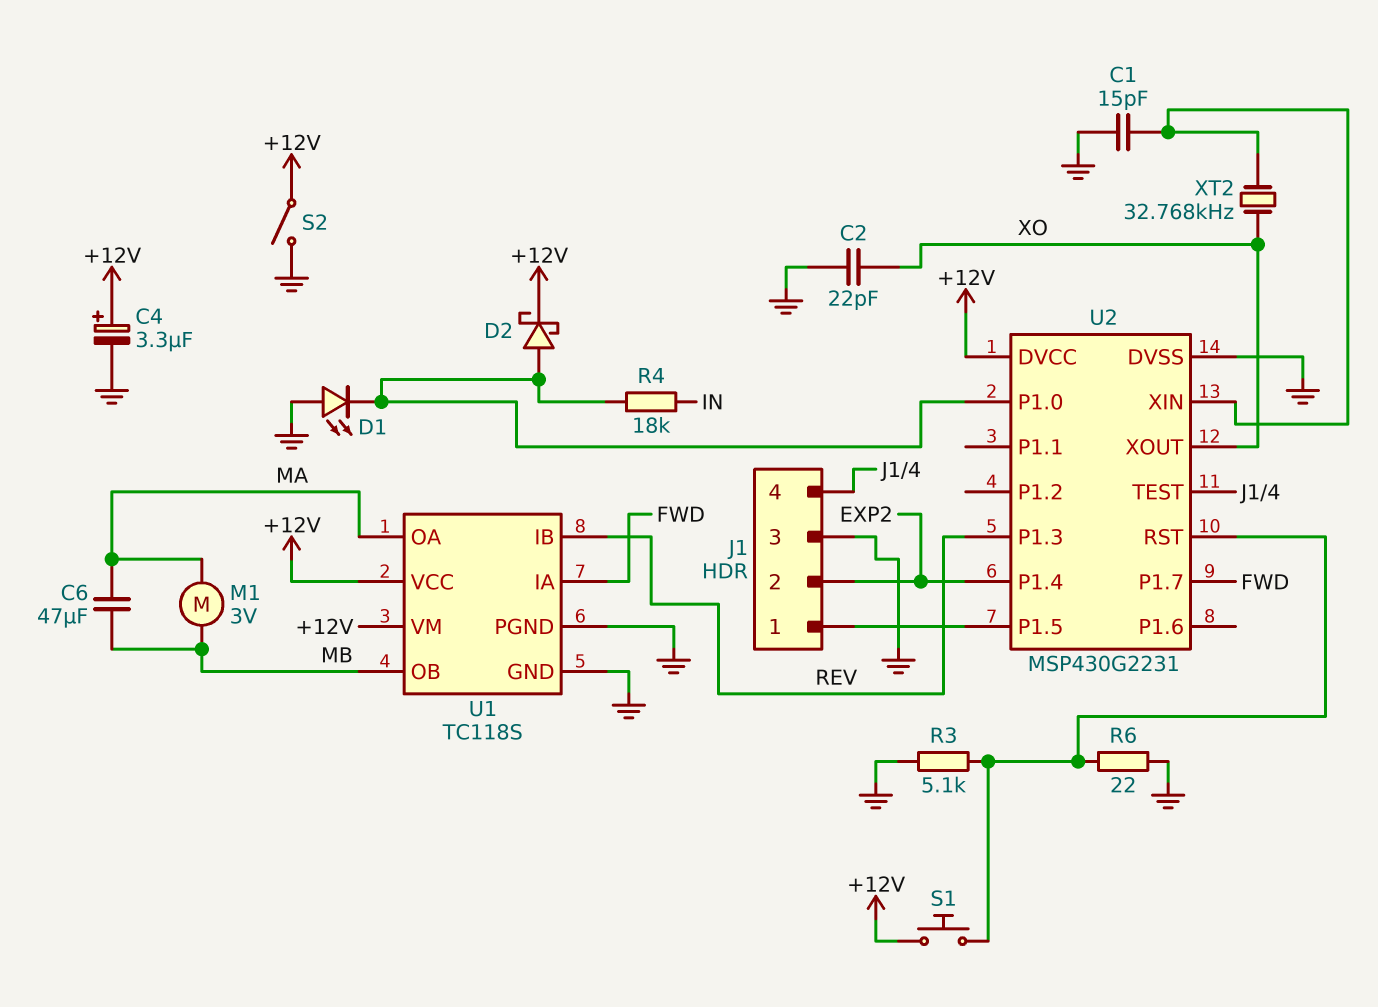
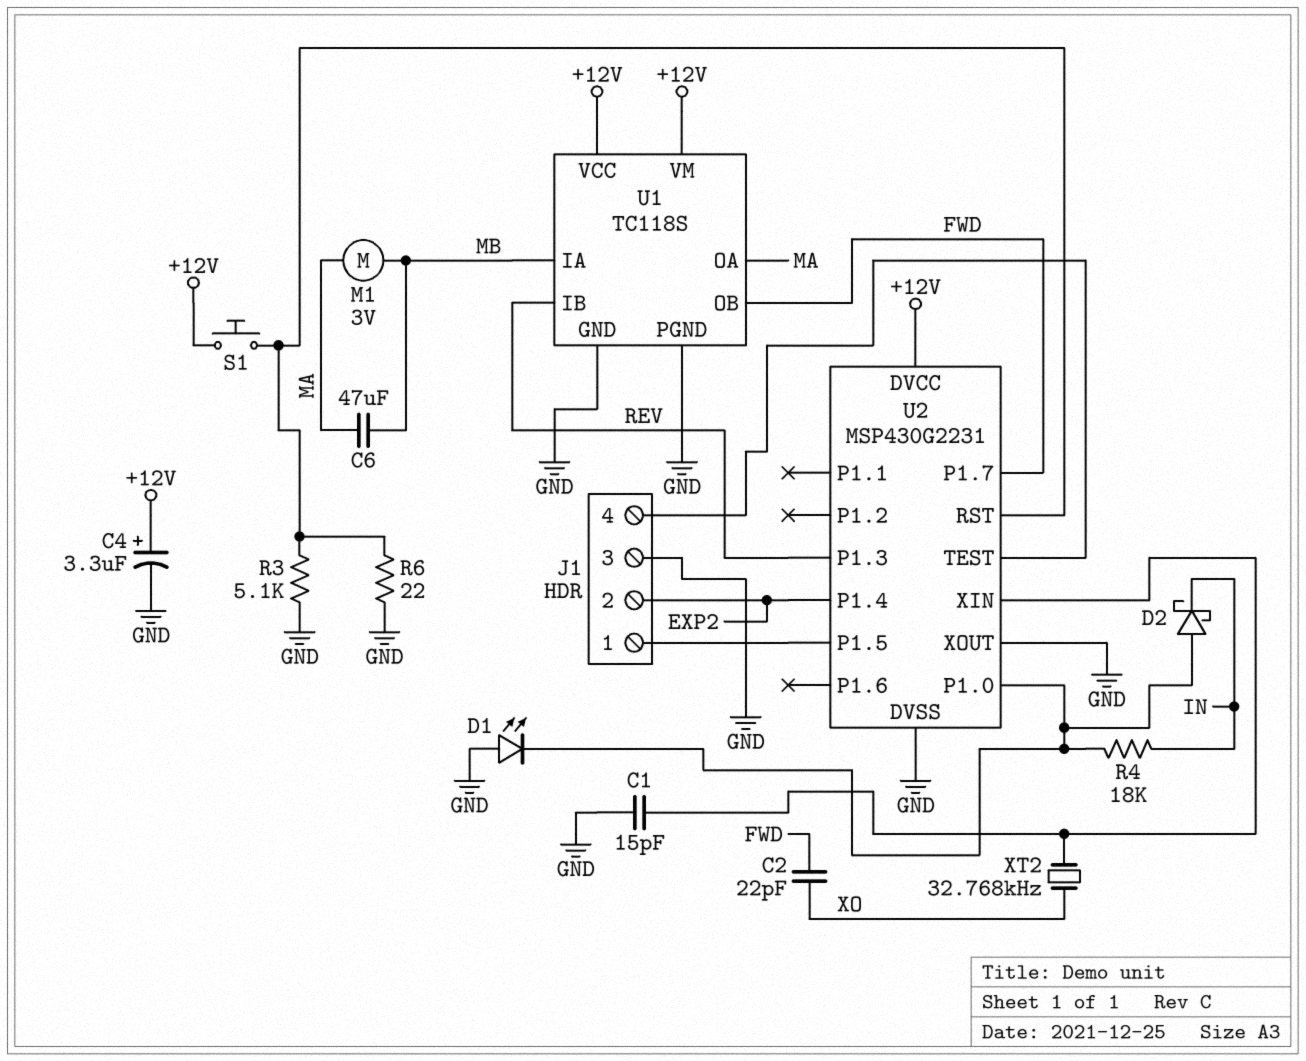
C2: 22pF (GND, XO) -> 22pF (FWD, XO)
D2: schottky (A U2/P1.0, K +12V) -> schottky (A U2/P1.0, K IN)
S2: switch (+12V, GND) -> none
U1 pin IA: FWD -> MB
U1 pin OB: MB -> FWD
U2 pin XOUT: XO -> GND

